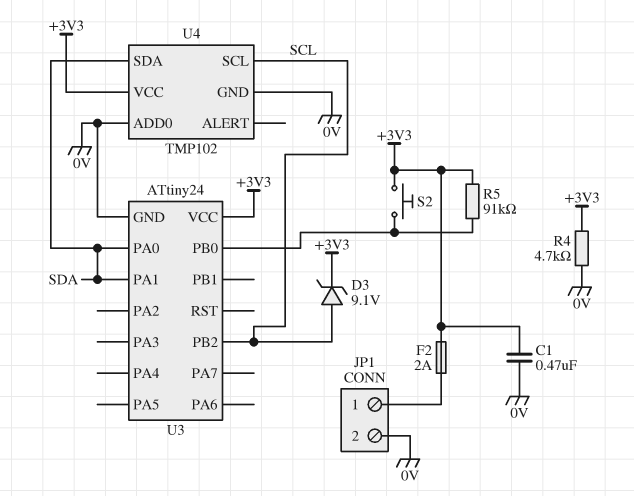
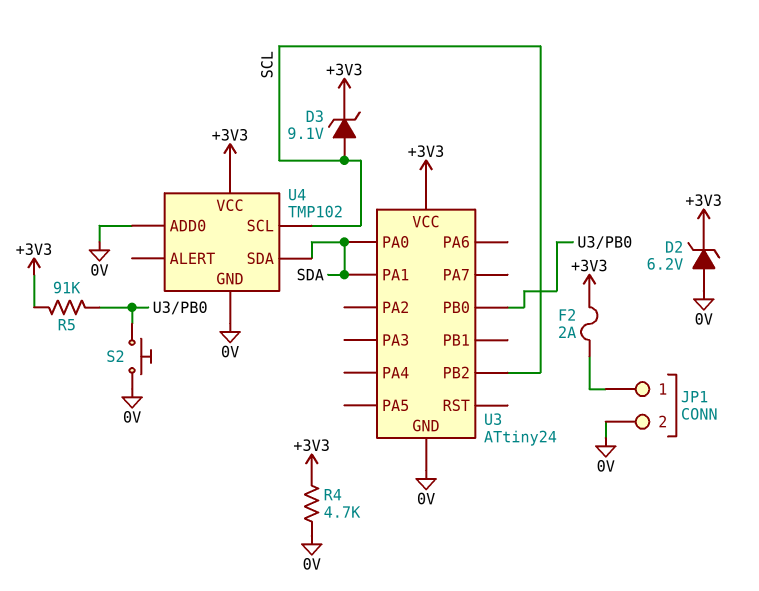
C1: 470nF (+3V3, 0V) -> none
D2: none -> zener 6.2V (A 0V, K +3V3)
S2: button (+3V3, U3/PB0) -> button (0V, U3/PB0)

